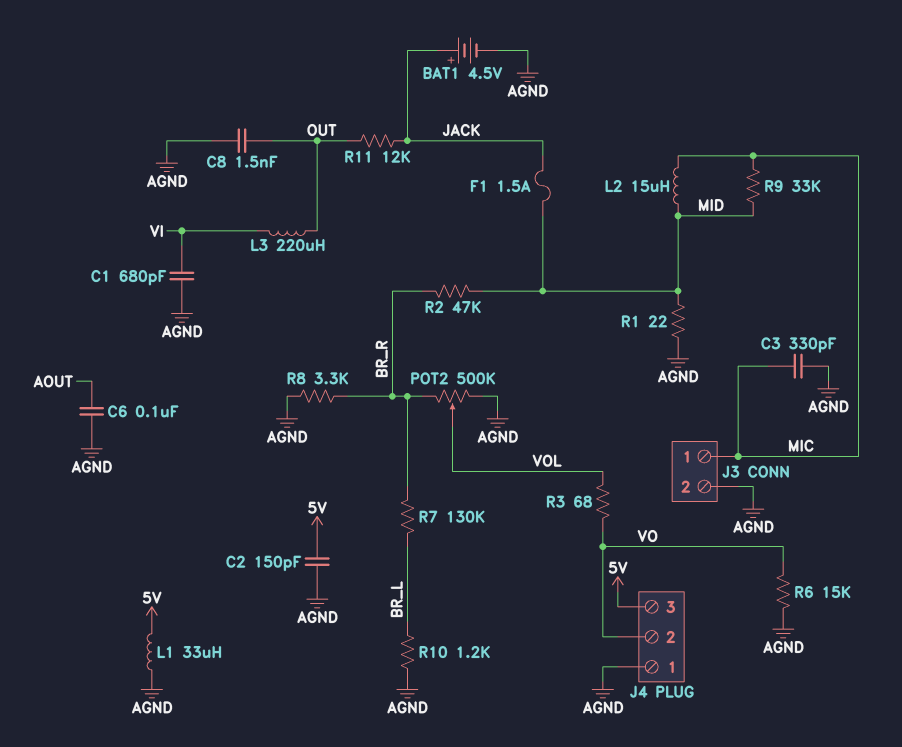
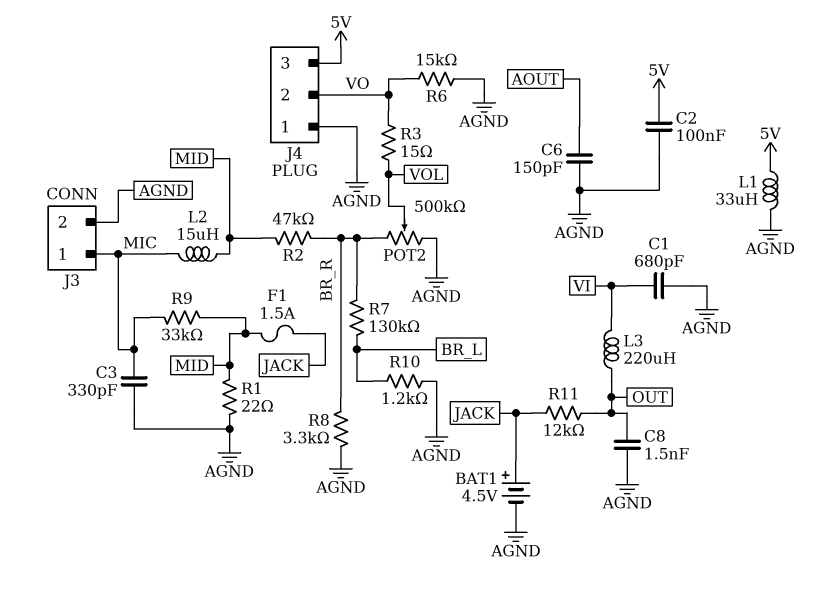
C2: 150pF (5V, AGND) -> 100nF (5V, AGND)
C6: 100nF (AGND, AOUT) -> 150pF (AGND, AOUT)
R3: 68 (VO, VOL) -> 15 (VO, VOL)

